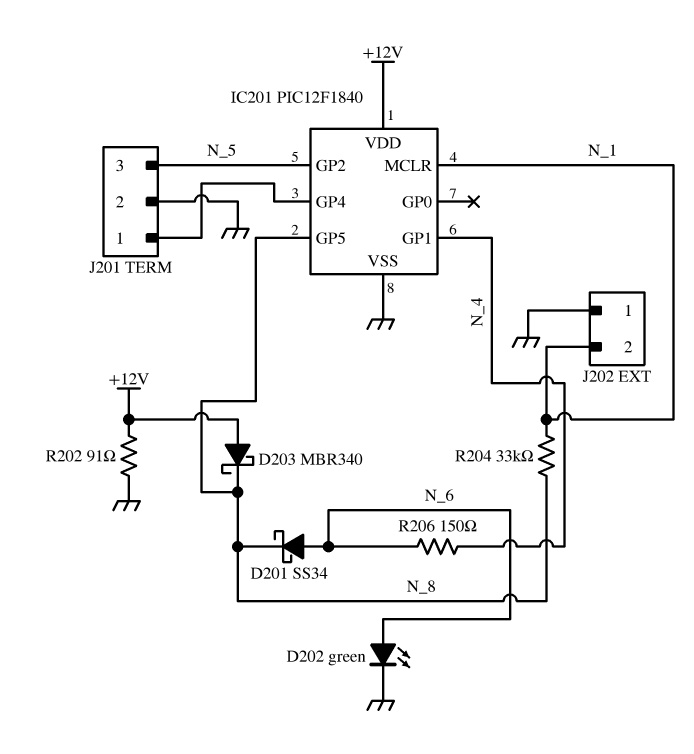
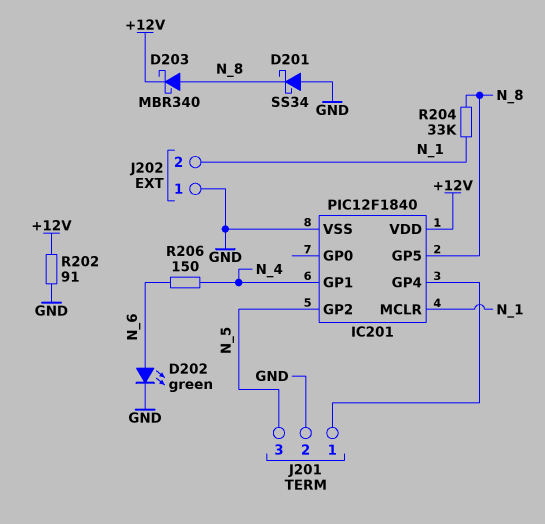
D201: schottky SS34 (A N_6, K N_8) -> schottky SS34 (A GND, K N_8)
D203: schottky MBR340 (A +12V, K N_8) -> schottky MBR340 (A N_8, K +12V)

